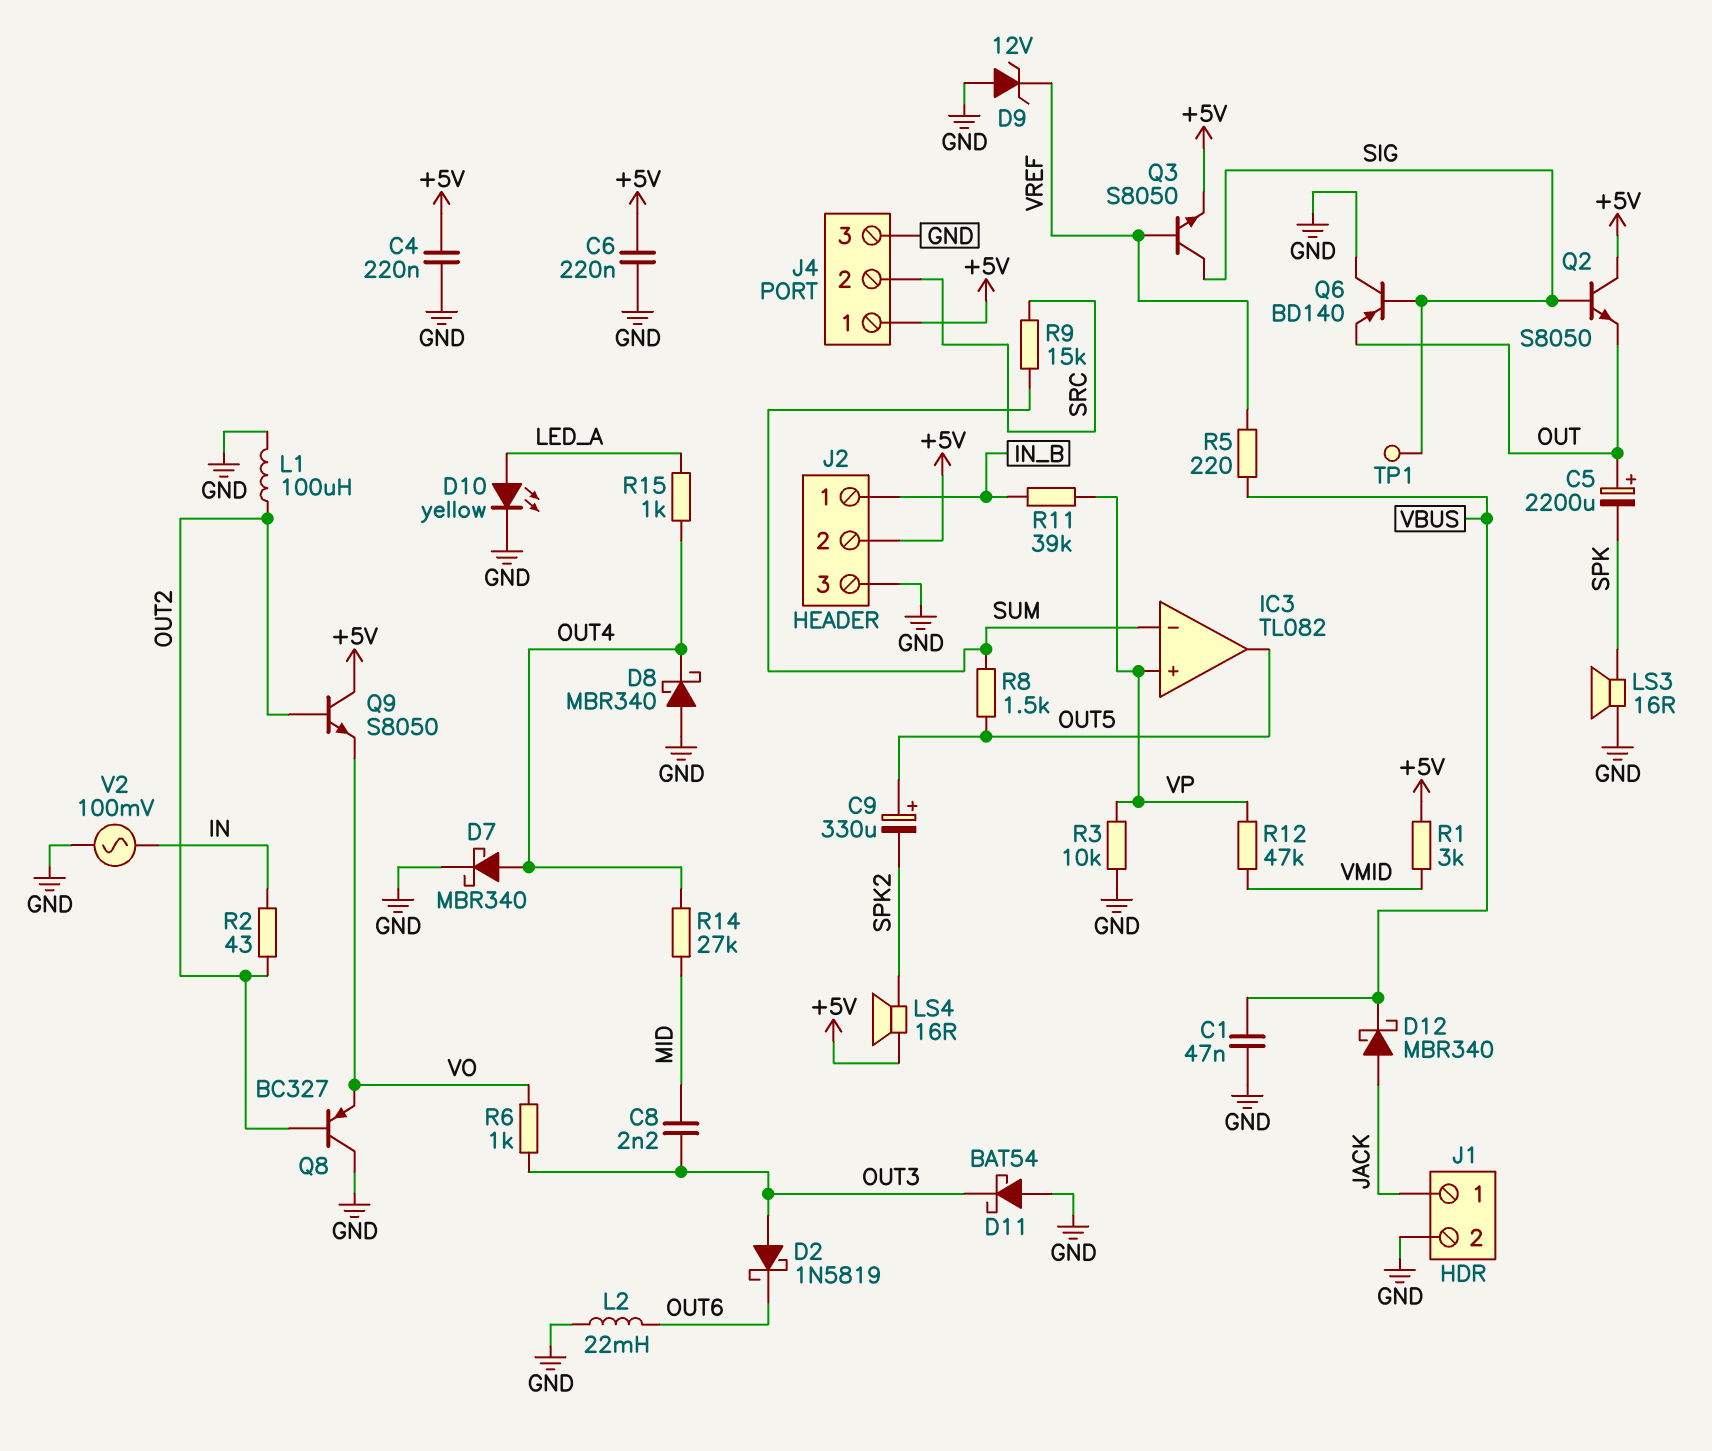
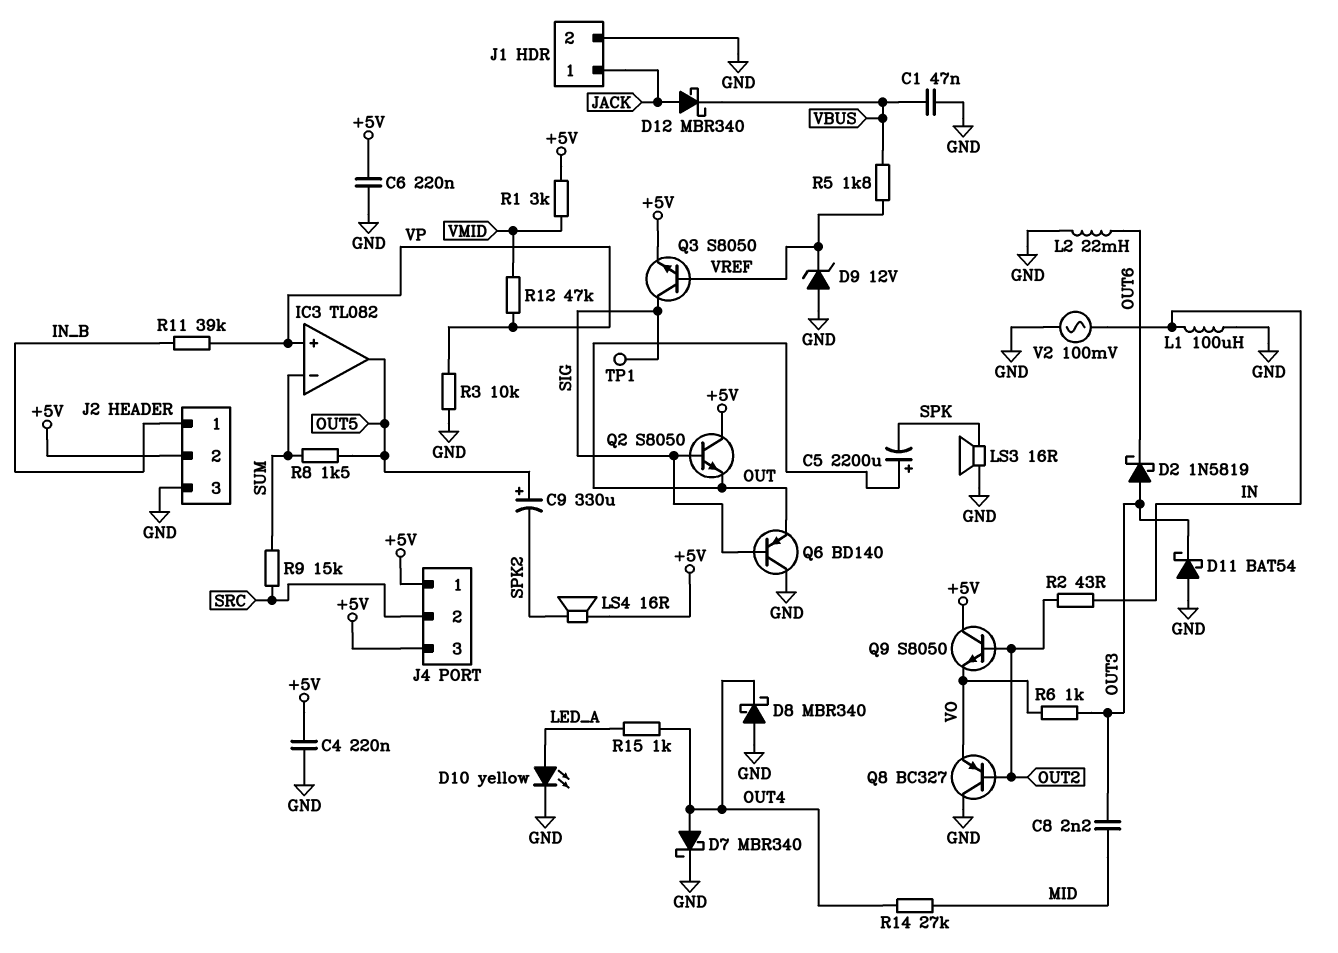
J4 pin 3: GND -> +5V
L1: 100uH (GND, OUT2) -> 100uH (GND, IN)
R5: 220 (VBUS, VREF) -> 1.8k (VBUS, VREF)

